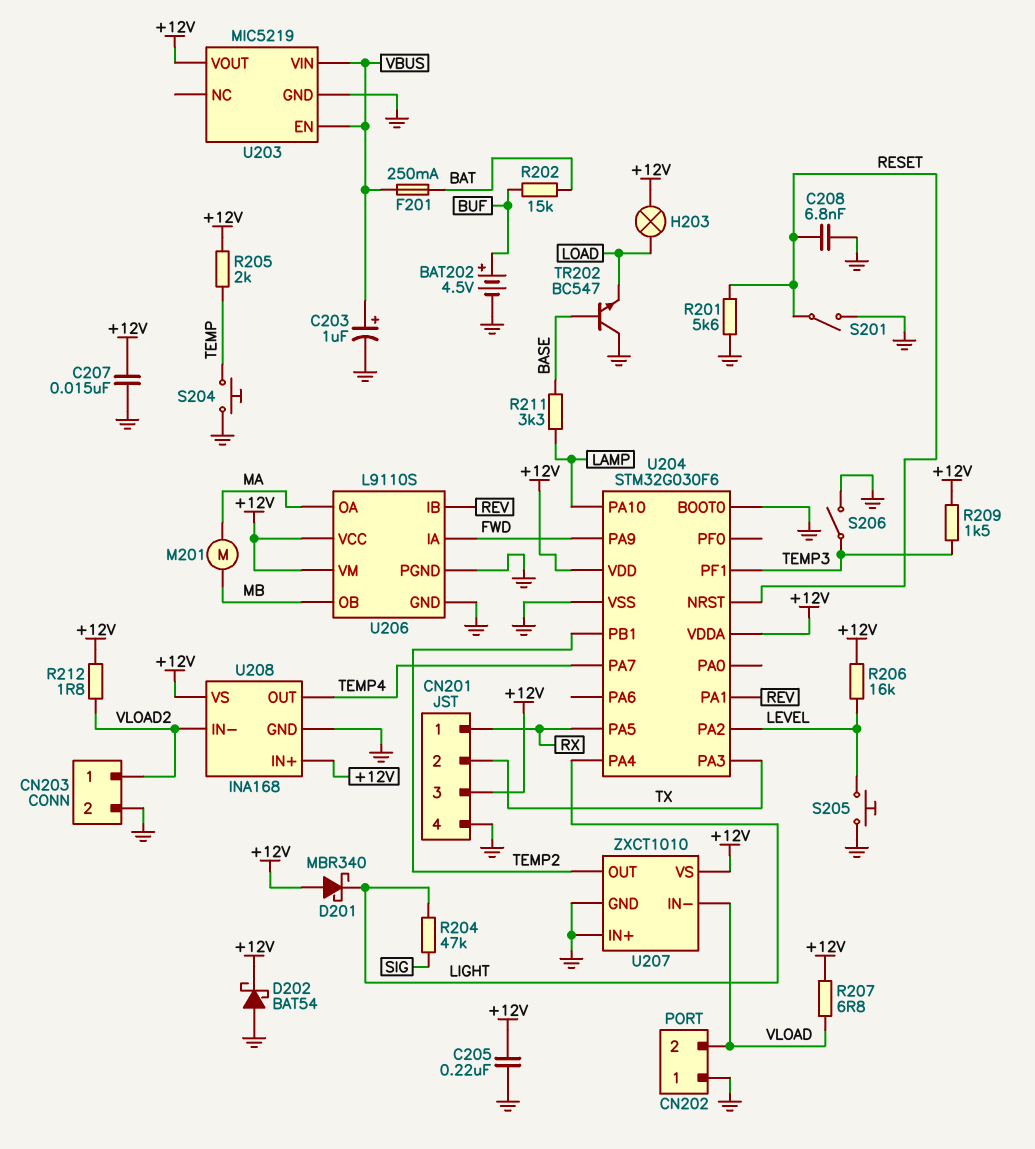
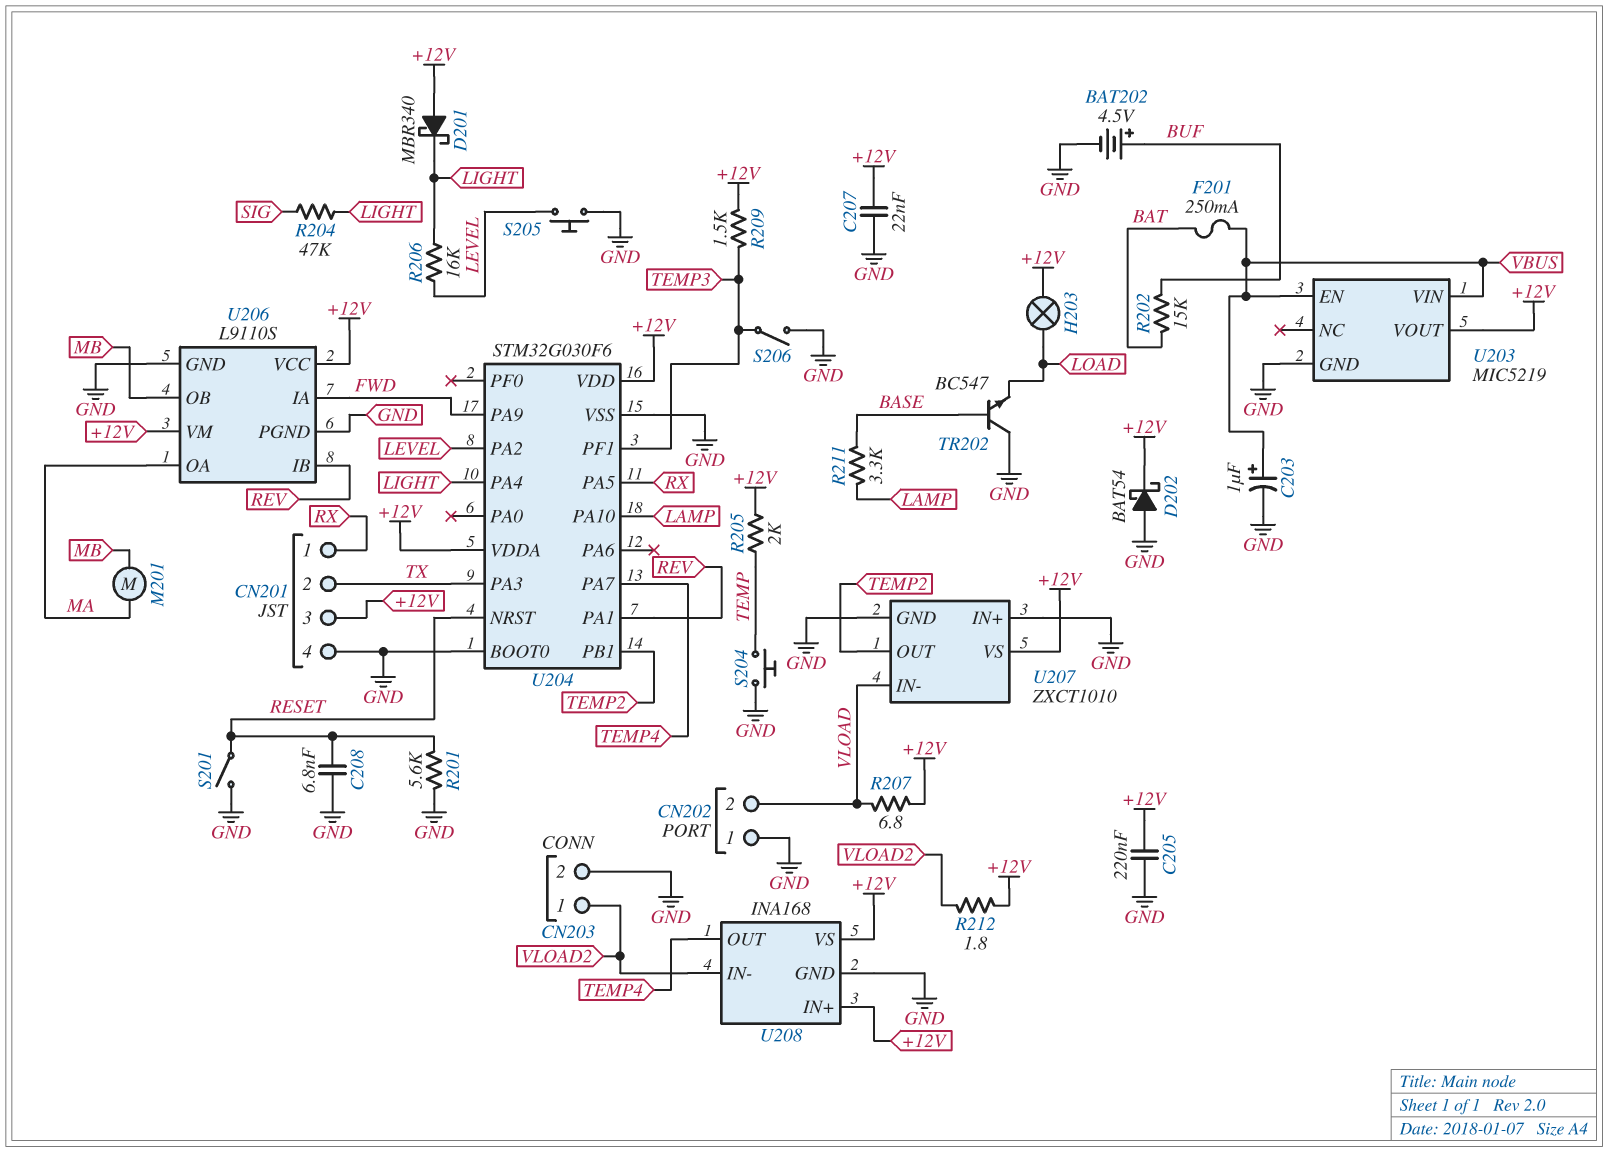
C207: 15nF (+12V, GND) -> 22nF (+12V, GND)
R206: 16k (+12V, LEVEL) -> 16k (LEVEL, LIGHT)

